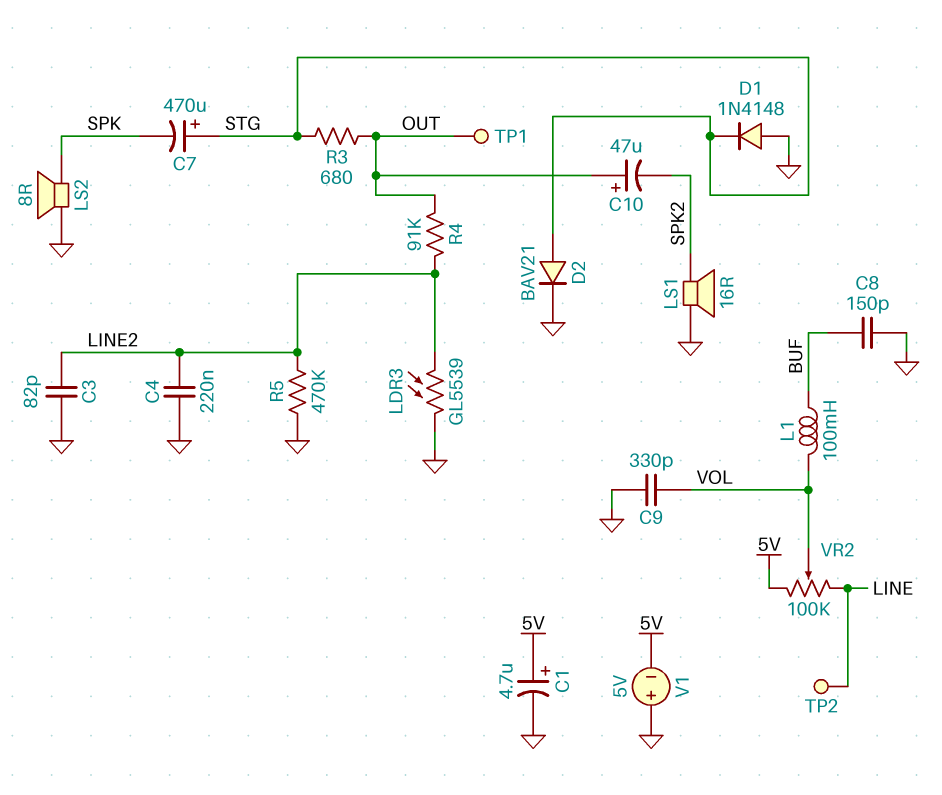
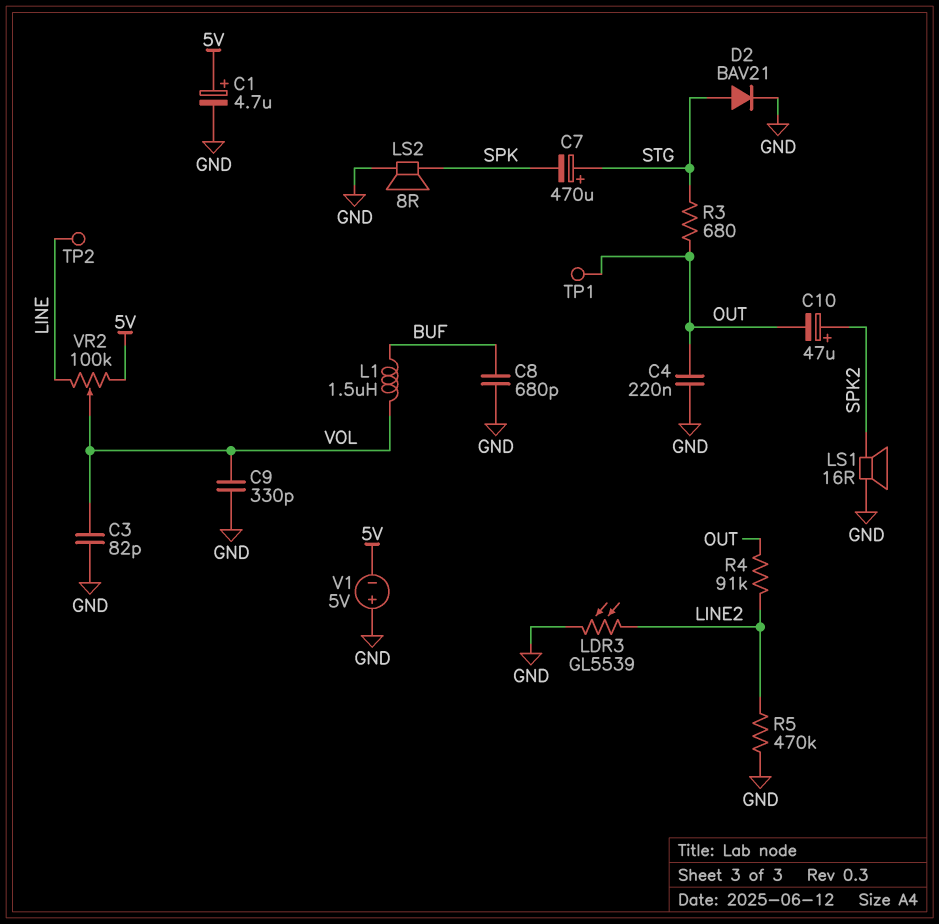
C3: 82pF (GND, LINE2) -> 82pF (GND, VOL)
C4: 220nF (GND, LINE2) -> 220nF (GND, OUT)
C8: 150pF (BUF, GND) -> 680pF (BUF, GND)
C10: 47uF (plus OUT, minus SPK2) -> 47uF (plus SPK2, minus OUT)
D1: diode 1N4148 (A GND, K STG) -> none
L1: 100mH (BUF, VOL) -> 1.5uH (BUF, VOL)

